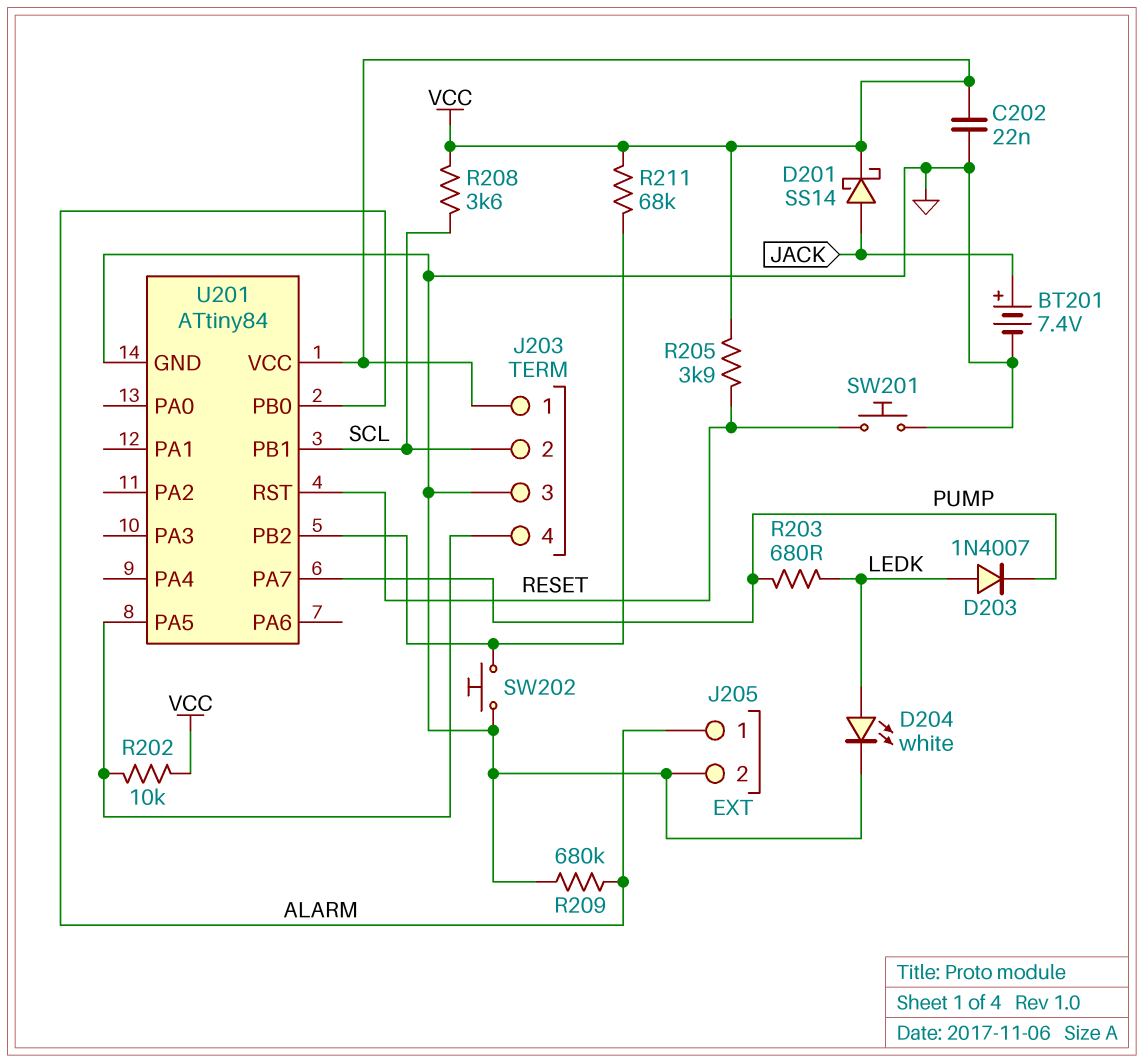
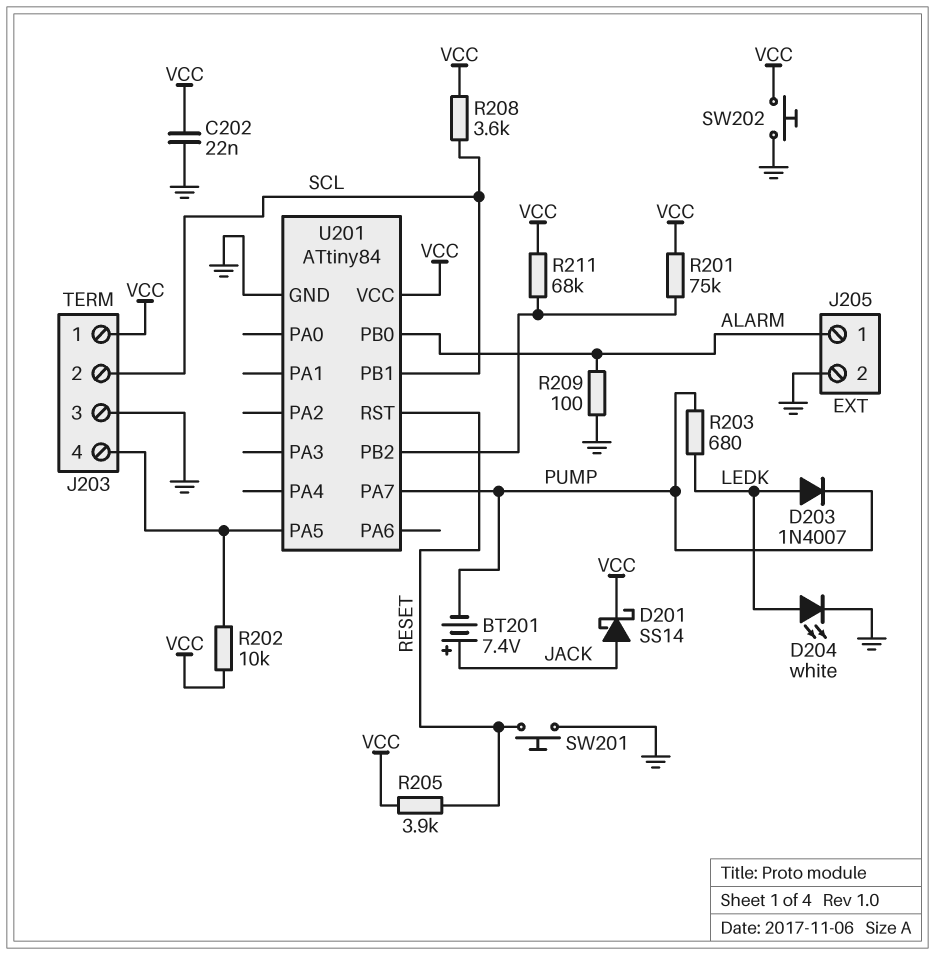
BT201: 7.4V (plus JACK, minus GND) -> 7.4V (plus JACK, minus PUMP)
R201: none -> 75k (U201/PB2, VCC)
R209: 680k (ALARM, GND) -> 100 (ALARM, GND)
SW202: button (GND, U201/PB2) -> button (GND, VCC)

